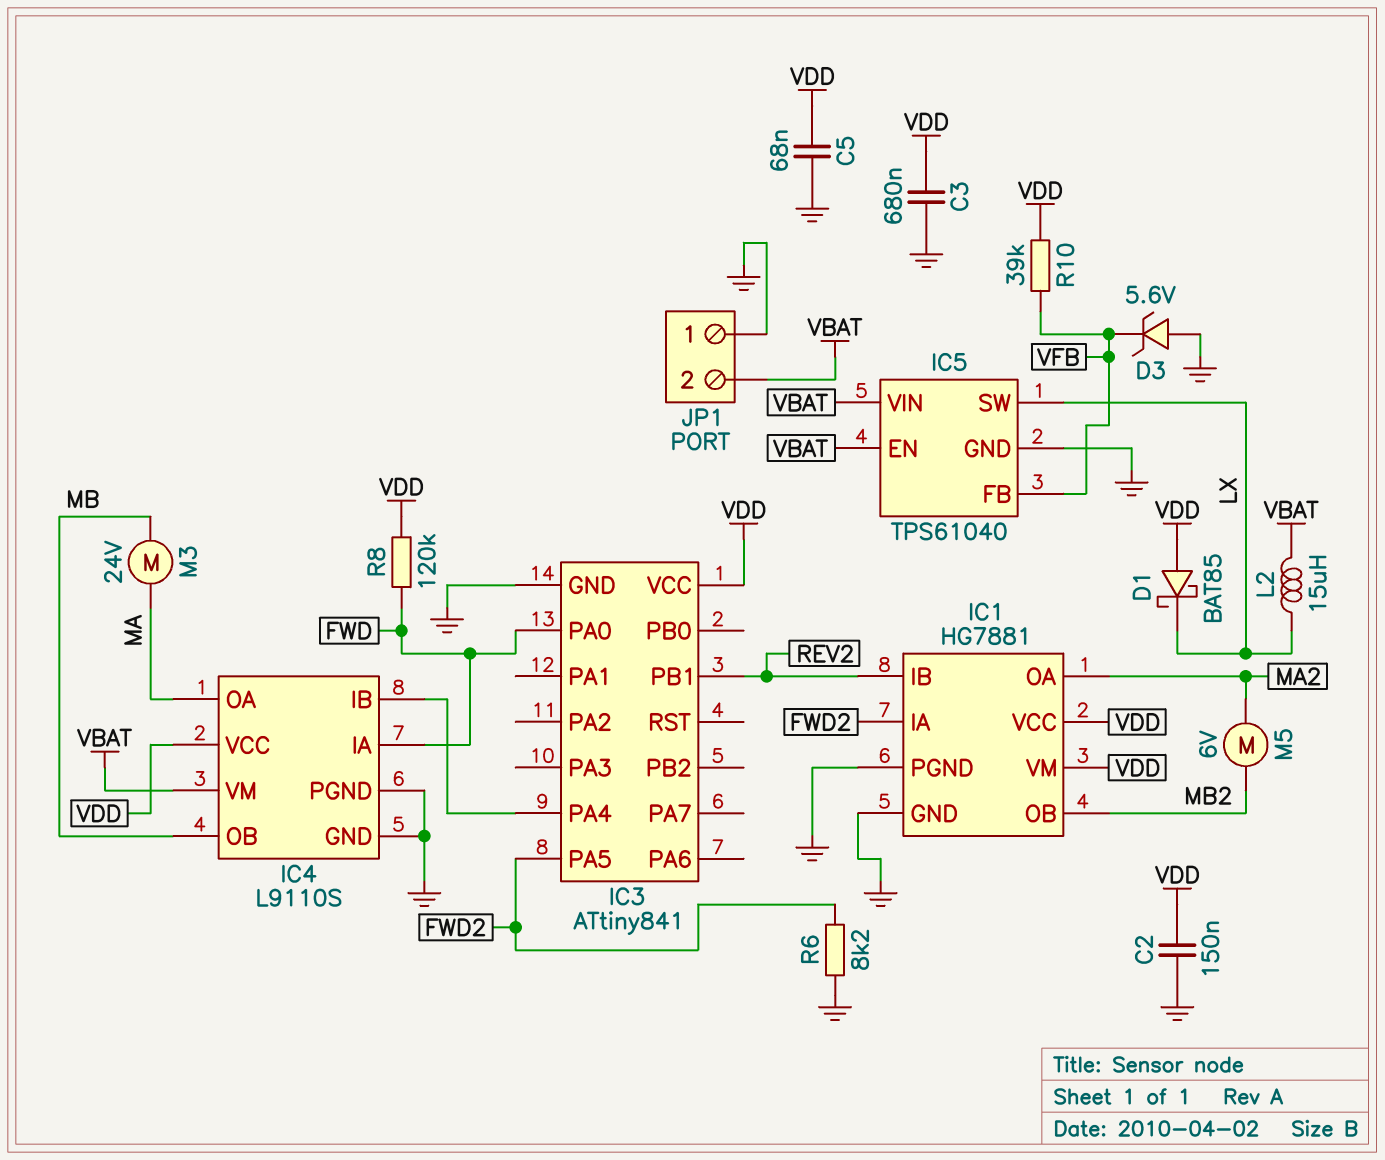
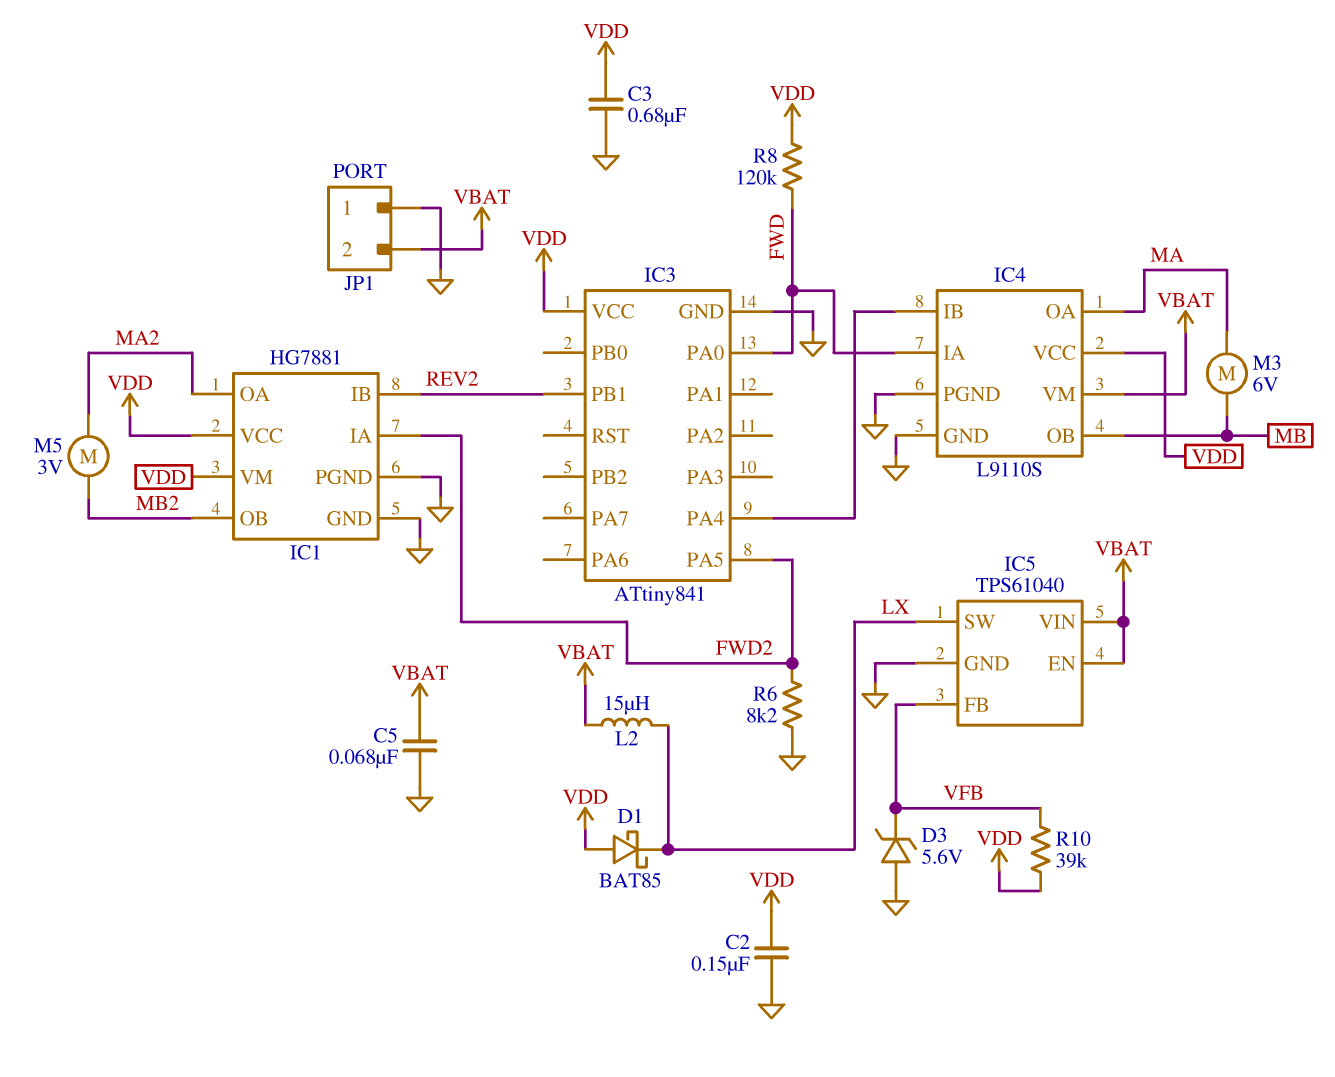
C5: 68nF (GND, VDD) -> 68nF (GND, VBAT)
M3: motor 24V (MA, MB) -> motor 6V (MA, MB)
M5: motor 6V (MA2, MB2) -> motor 3V (MA2, MB2)

